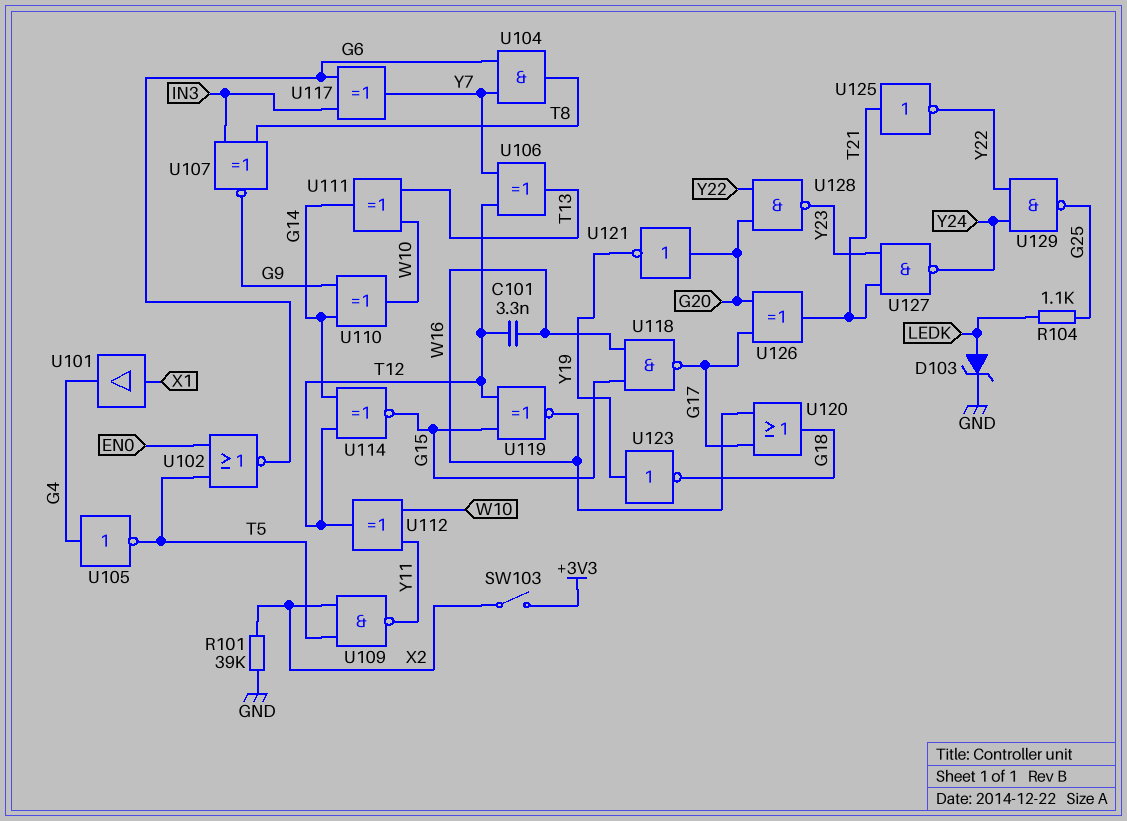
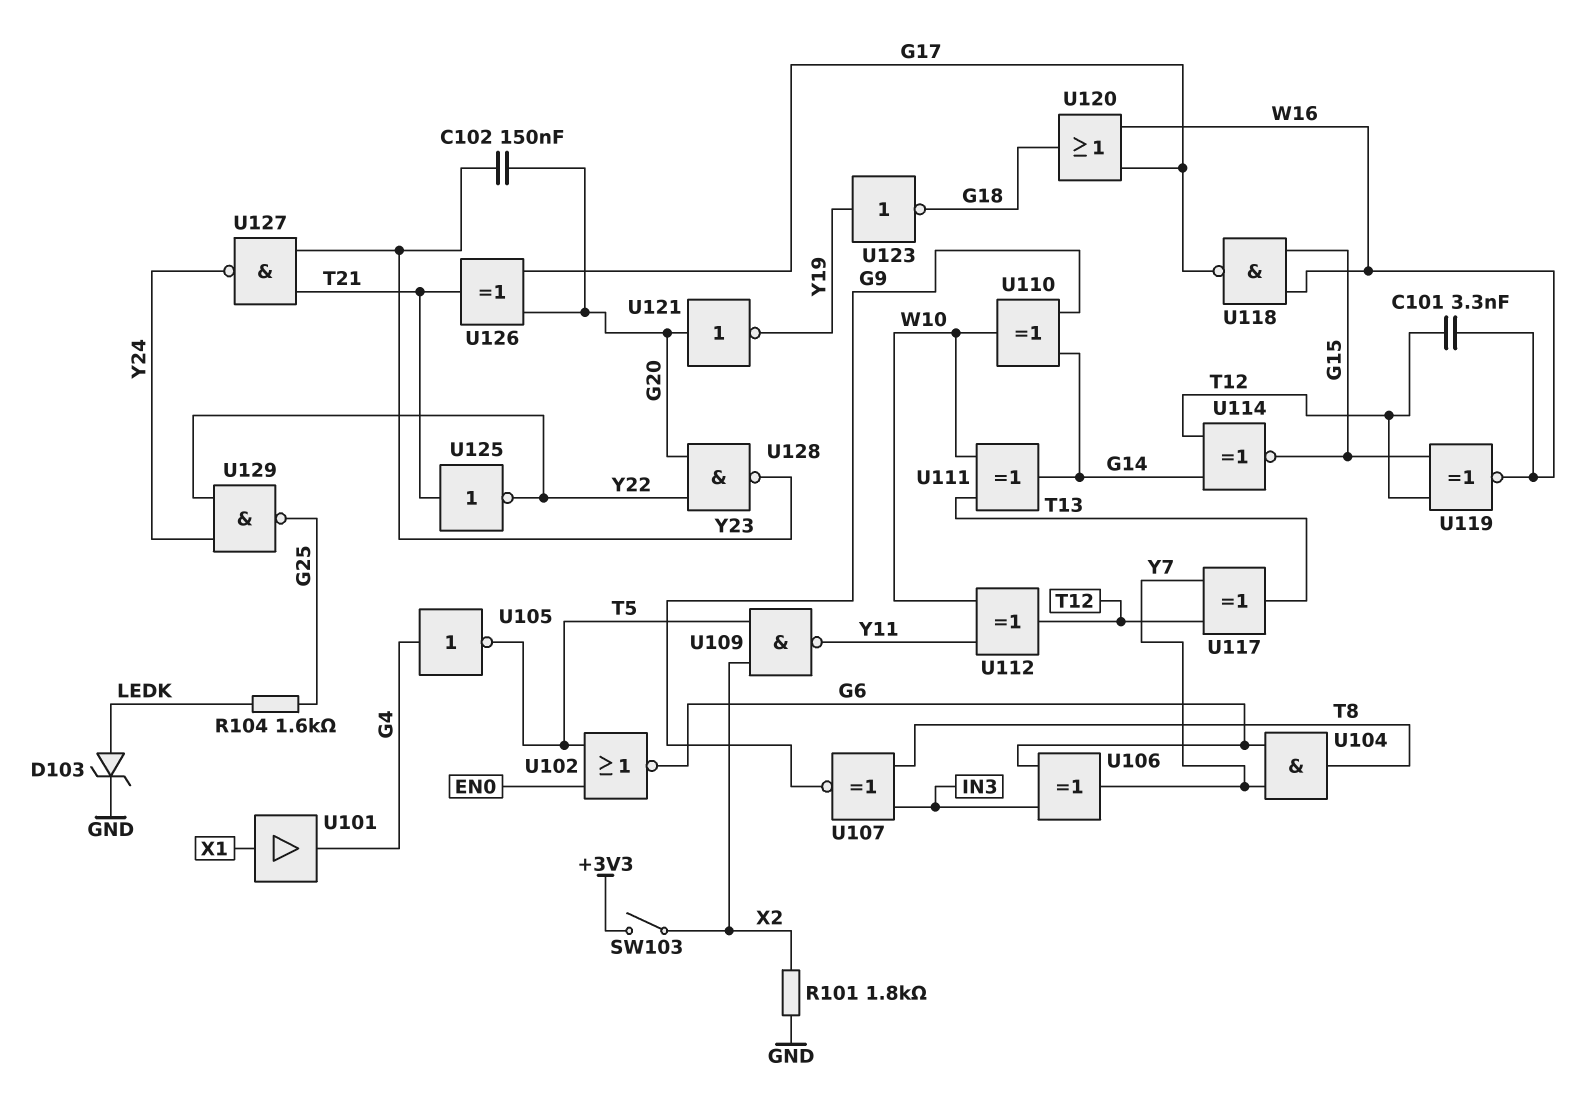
C102: none -> 150nF (G20, Y23)
R101: 39k (GND, X2) -> 1.8k (GND, X2)
R104: 1.1k (G25, LEDK) -> 1.6k (G25, LEDK)
U106: XOR (in T12, in Y7, out T13) -> XOR (in G6, in IN3, out Y7)
U117: XOR (in G6, in IN3, out Y7) -> XOR (in T12, in Y7, out T13)

